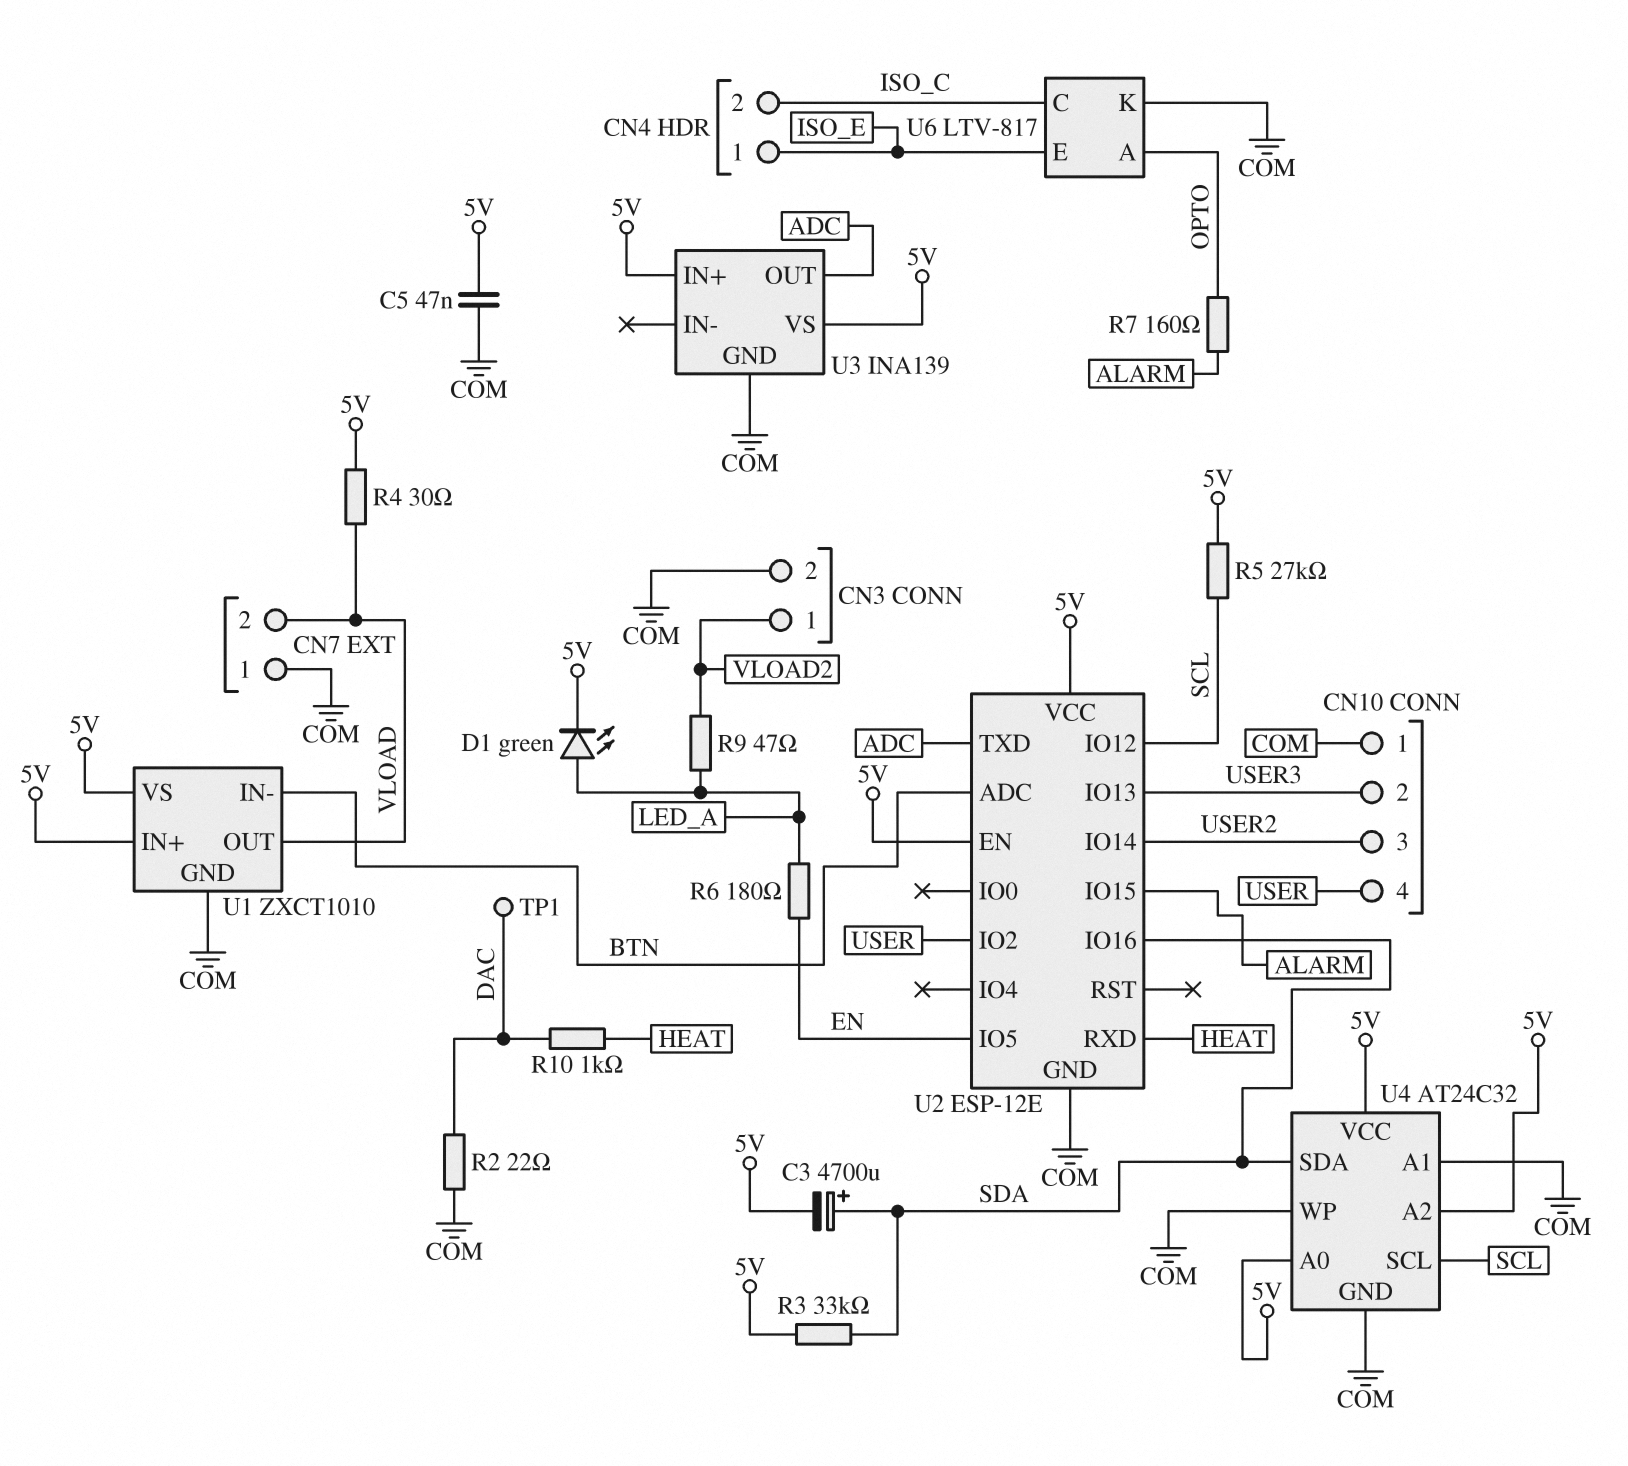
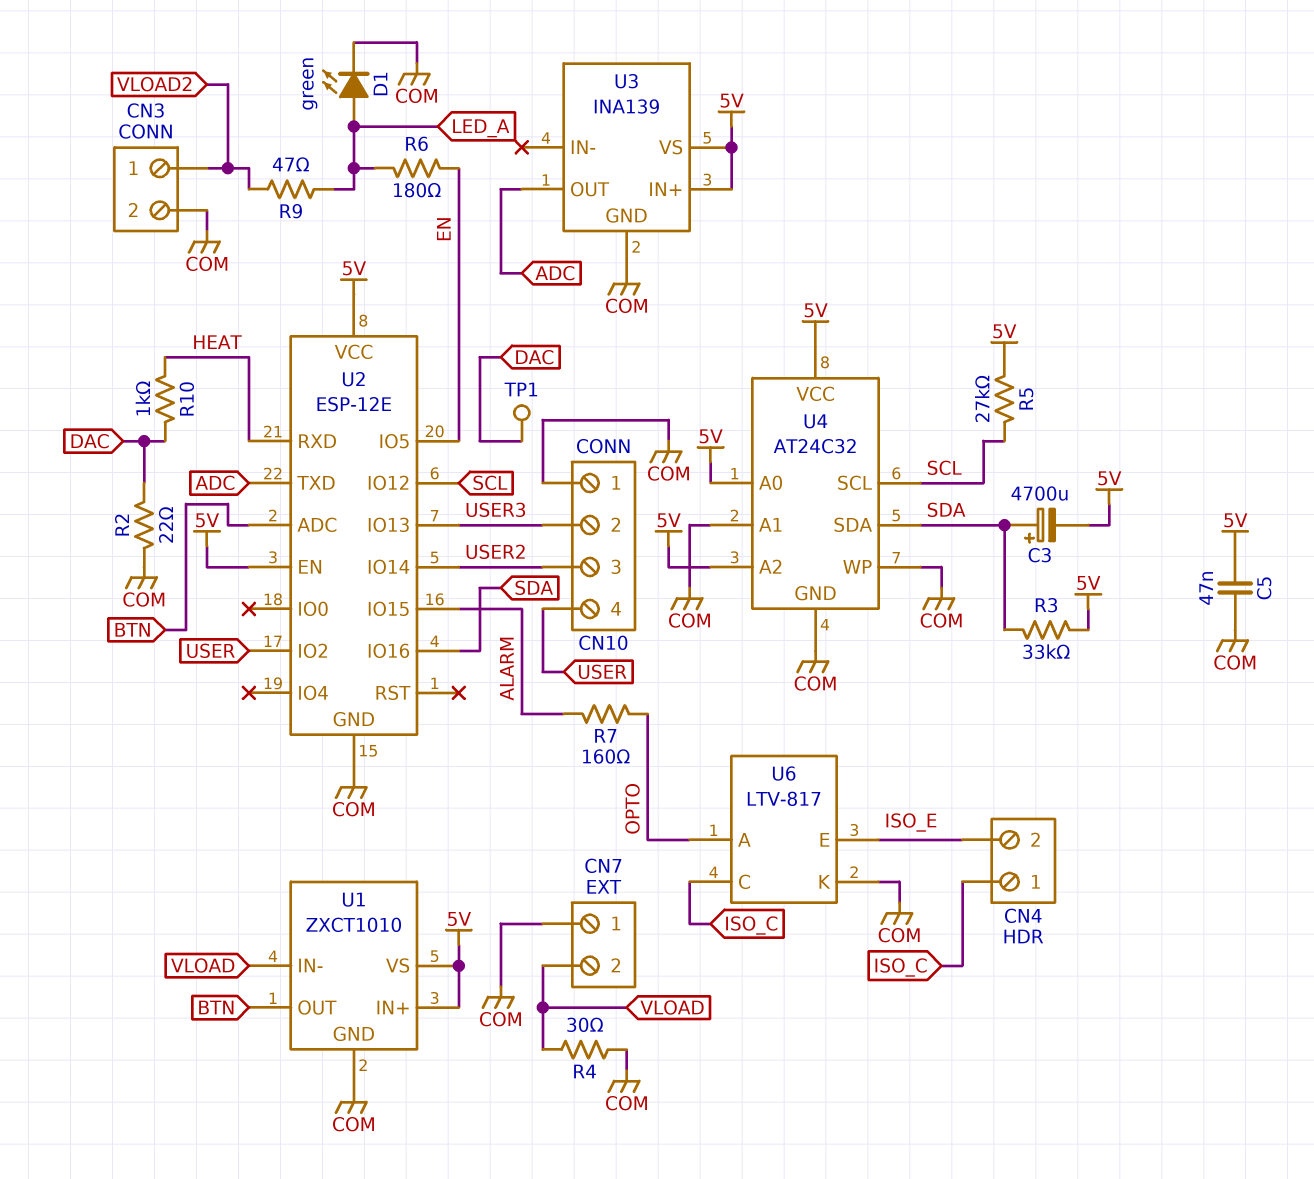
CN4 pin 1: ISO_E -> ISO_C
CN4 pin 2: ISO_C -> ISO_E
D1: LED green (A LED_A, K 5V) -> LED green (A LED_A, K COM)
R4: 30 (5V, VLOAD) -> 30 (COM, VLOAD)
U1 pin IN-: BTN -> VLOAD
U1 pin OUT: VLOAD -> BTN

